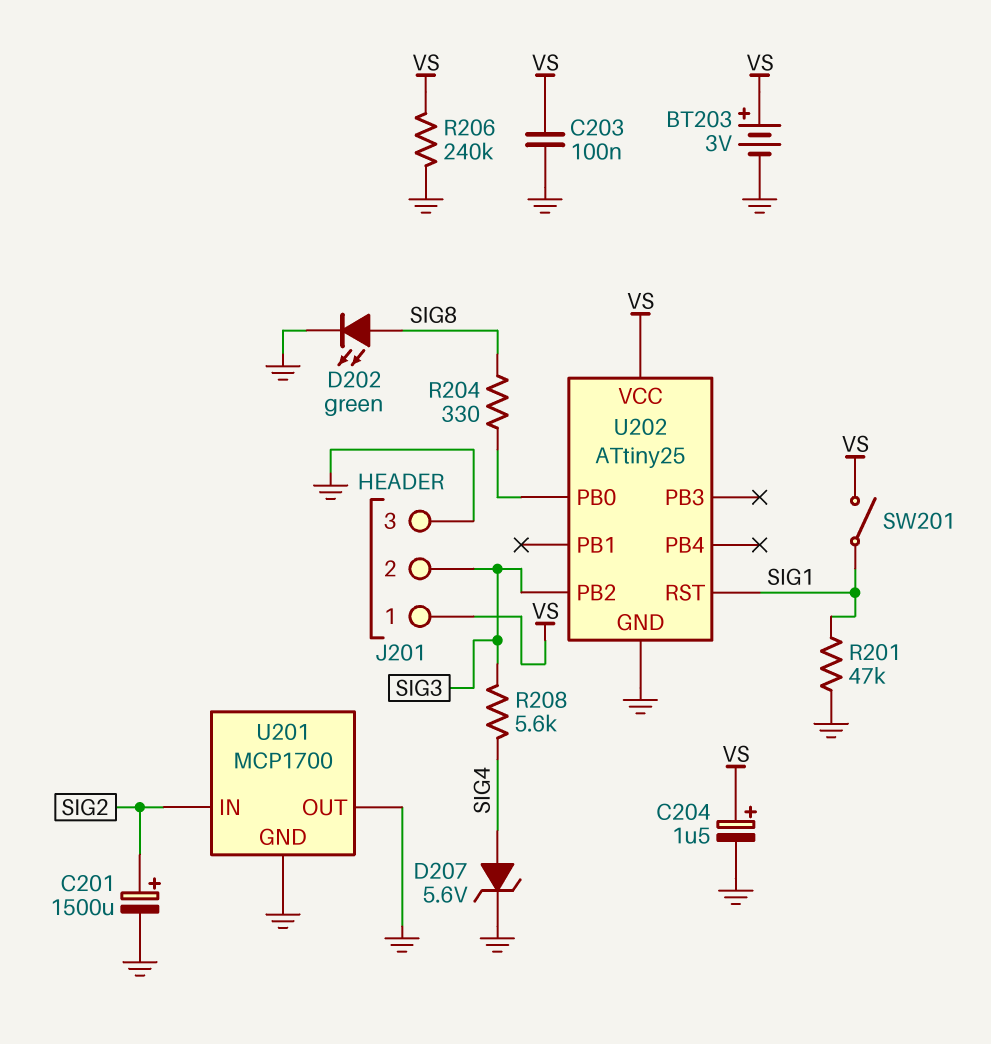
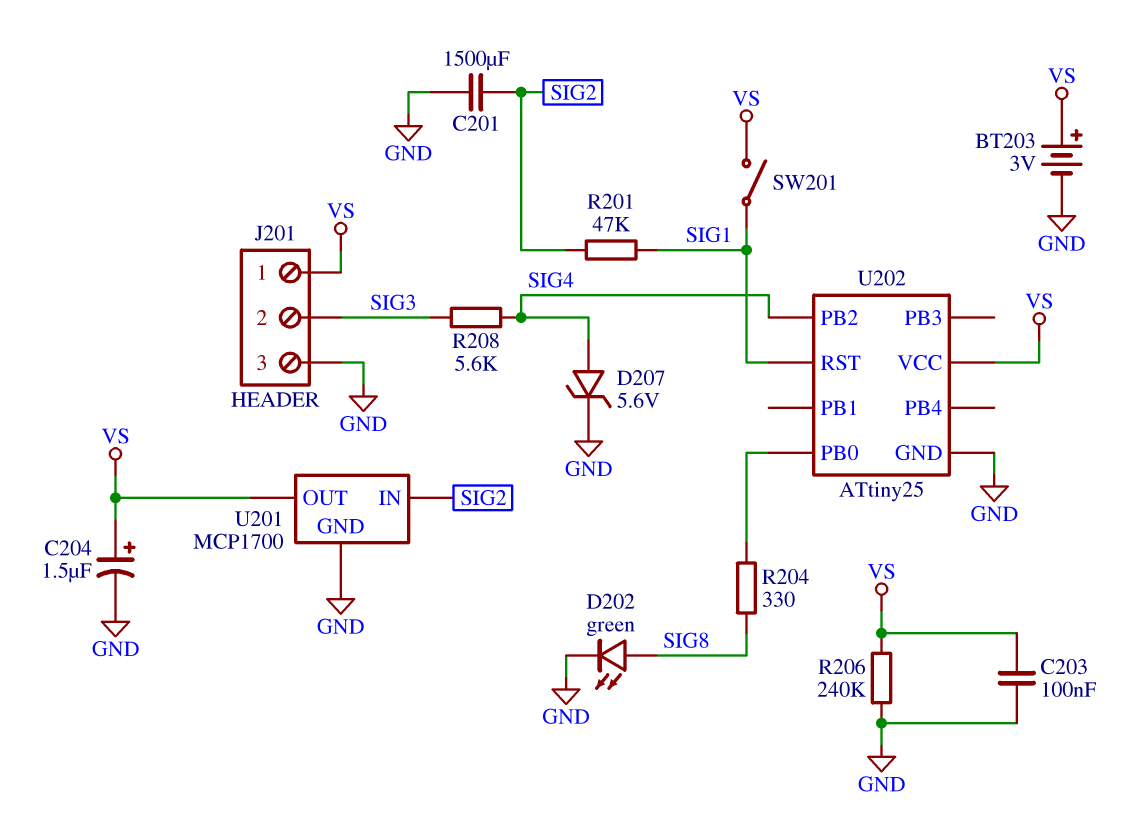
C201: 1500uF (plus SIG2, minus GND) -> 1500uF (GND, SIG2)
R201: 47k (GND, SIG1) -> 47k (SIG1, SIG2)
U201 pin OUT: GND -> VS
U202 pin PB2: SIG3 -> SIG4

